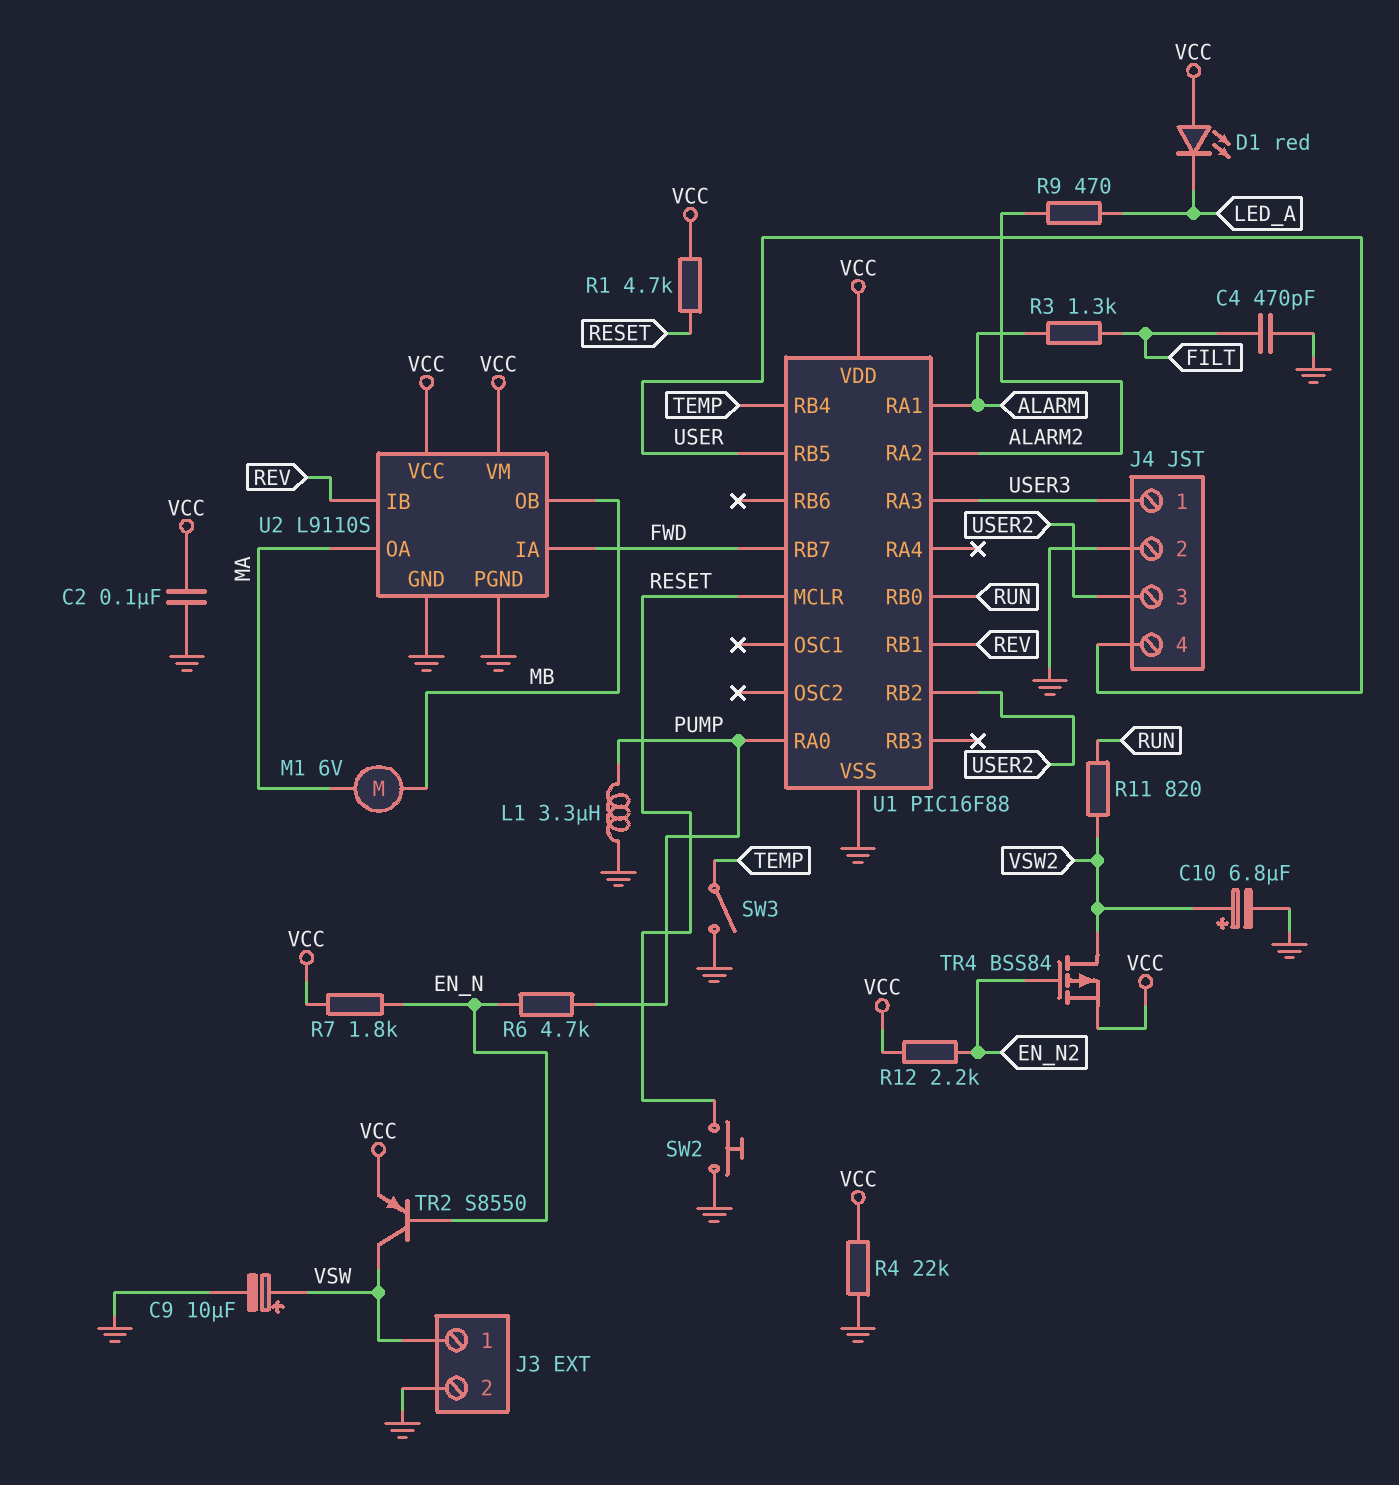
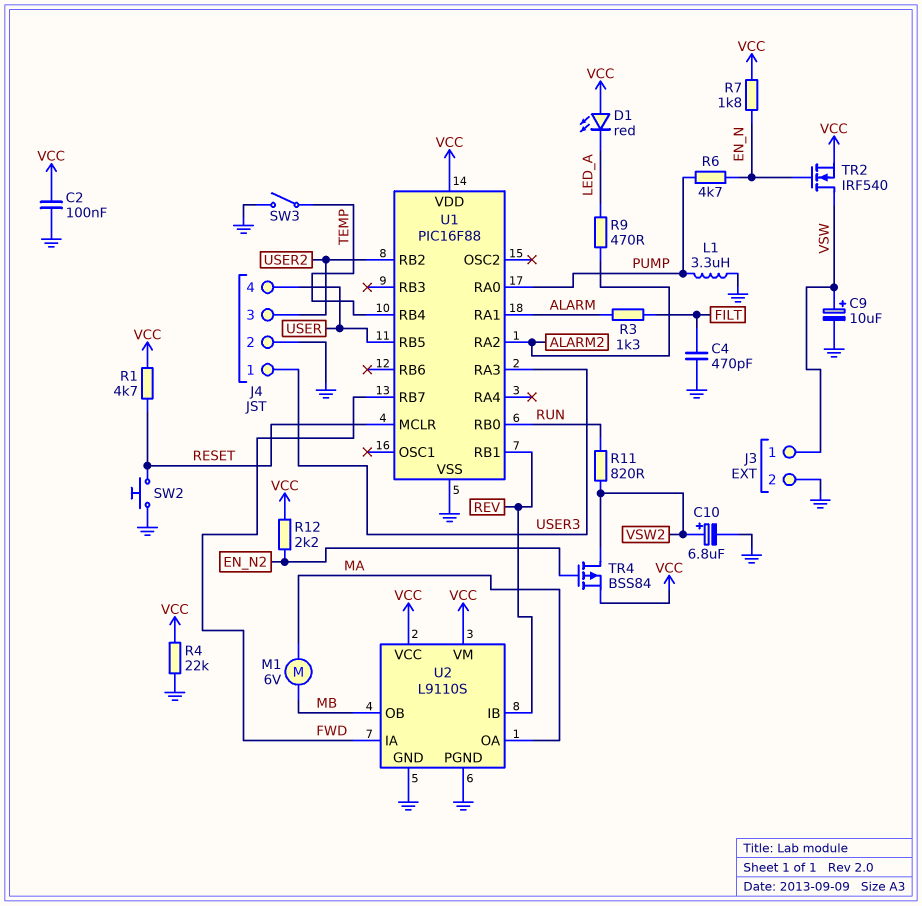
TR2: PNP S8550 (B EN_N, C VSW, E VCC) -> NMOS IRF540 (G EN_N, D VSW, S VCC)

